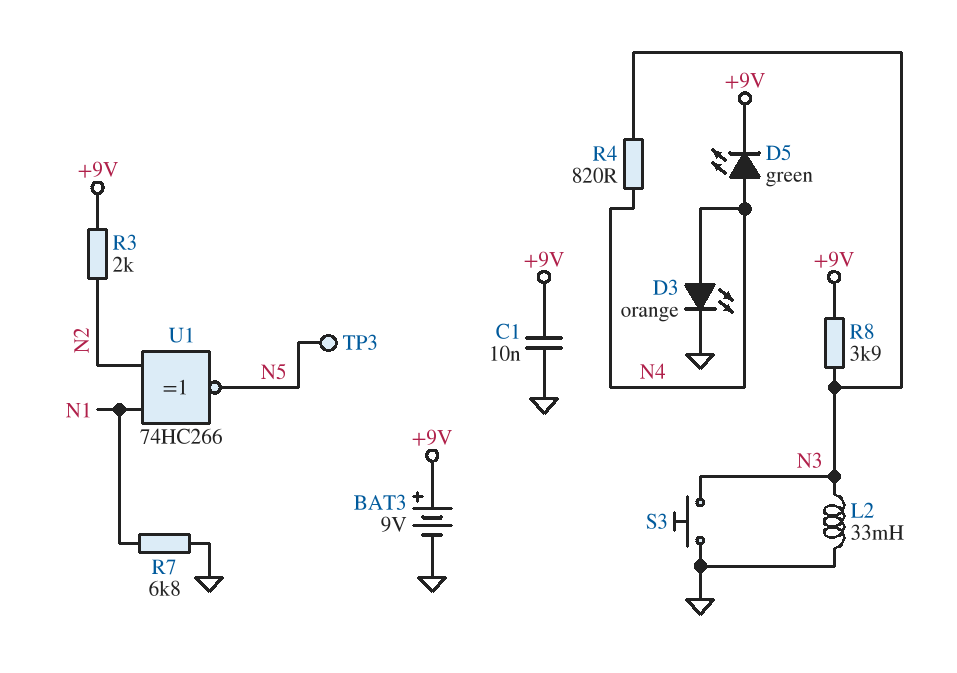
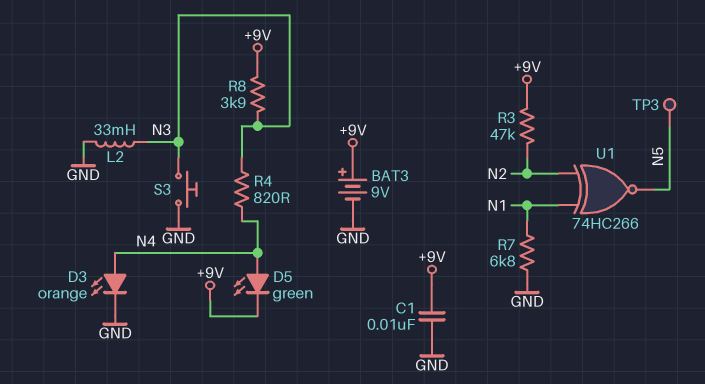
R3: 2k (+9V, N2) -> 47k (+9V, N2)

